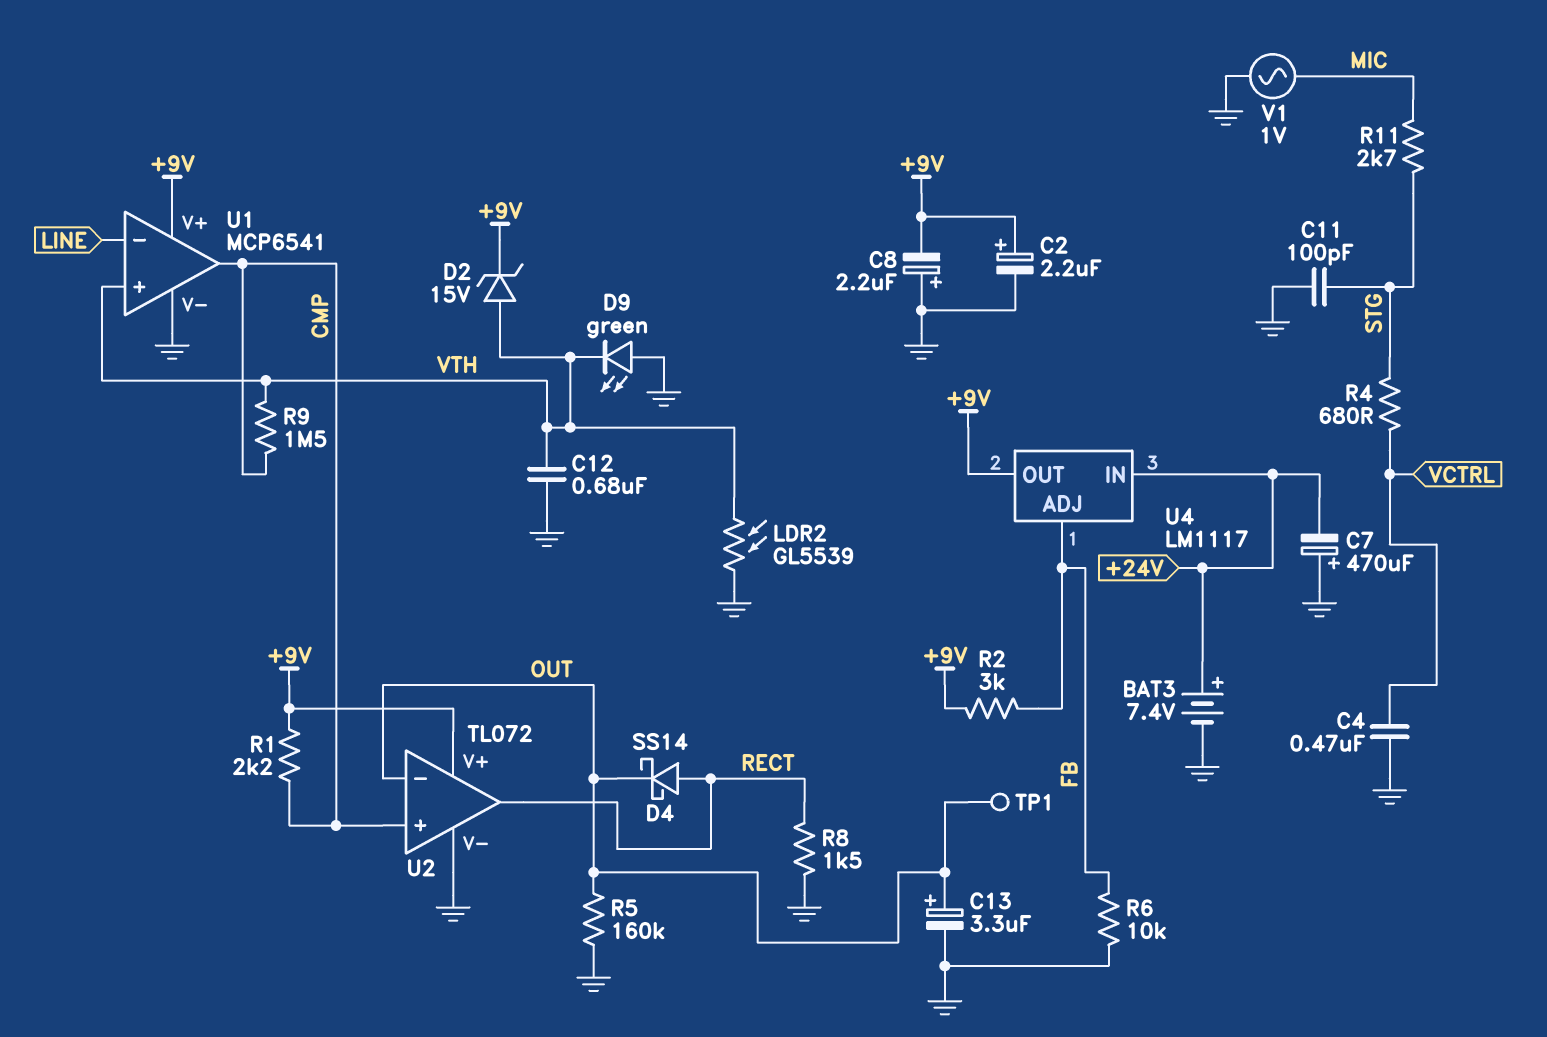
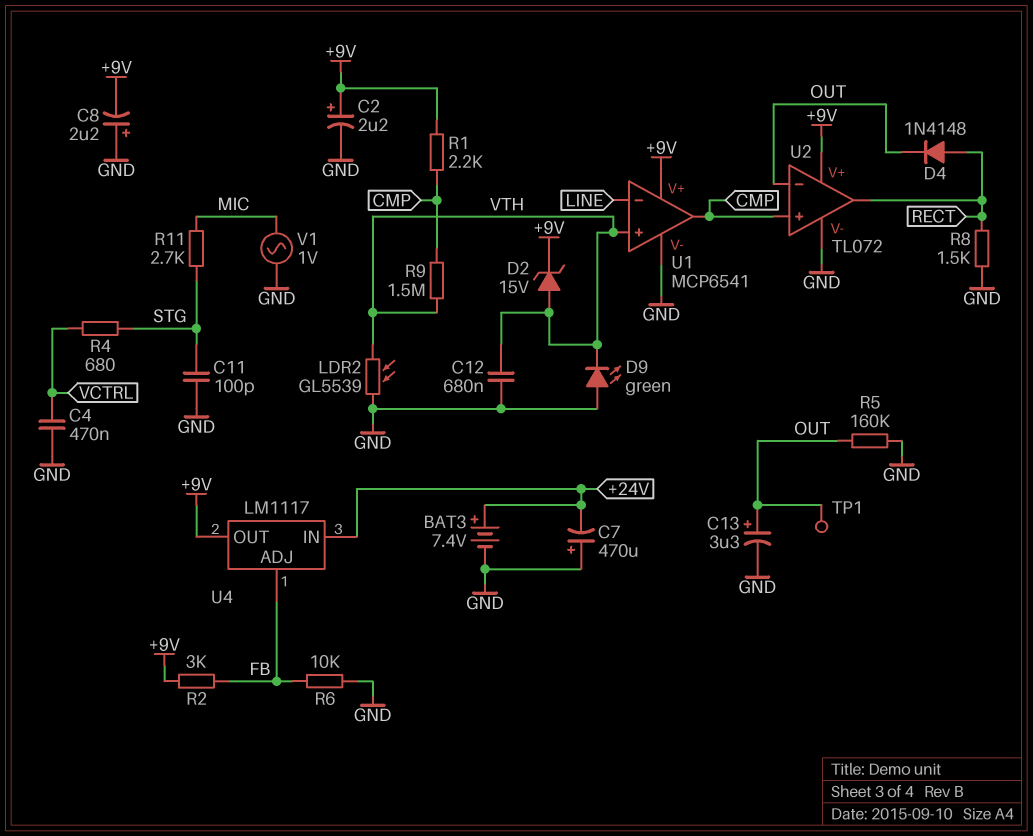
D4: schottky SS14 (A RECT, K OUT) -> diode 1N4148 (A RECT, K OUT)

